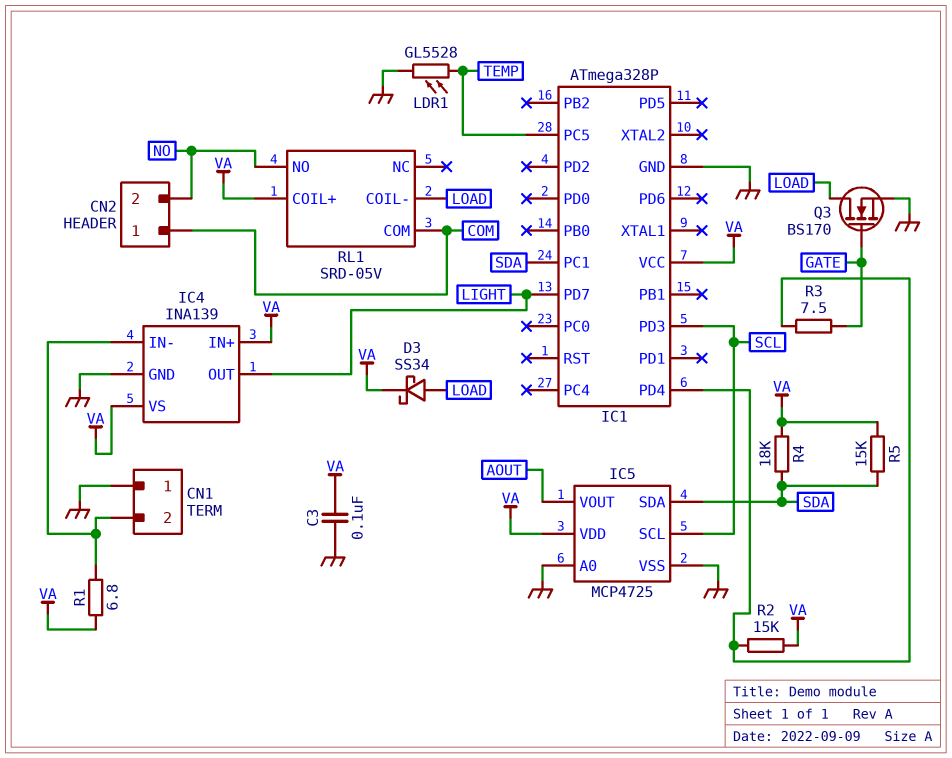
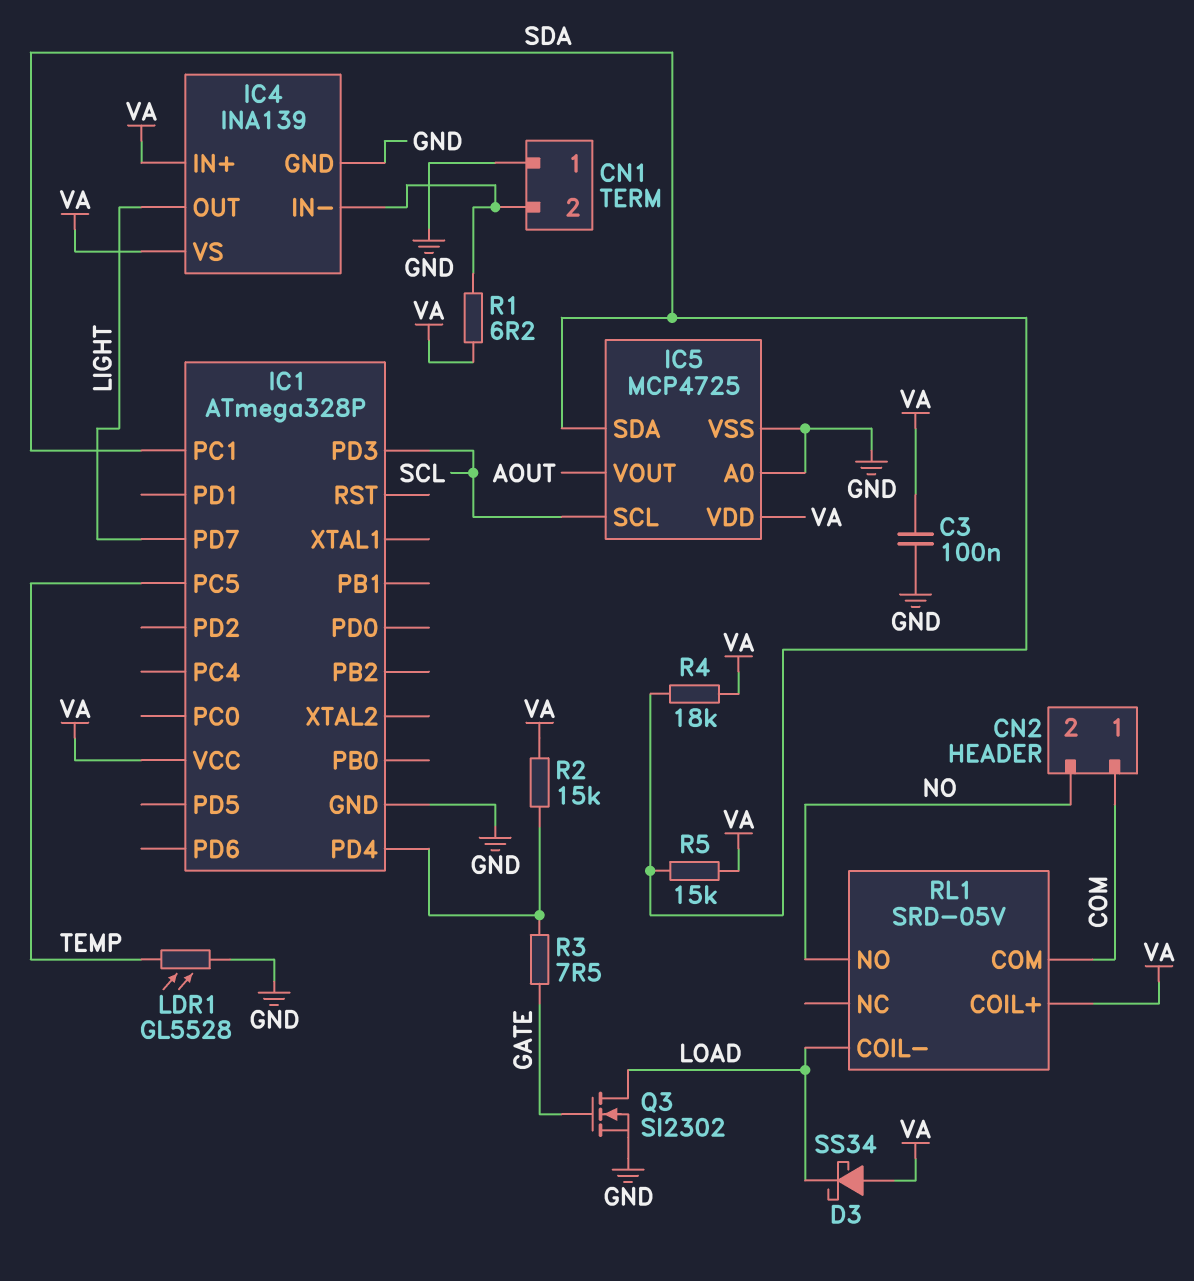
D3: schottky SS34 (A LOAD, K VA) -> schottky SS34 (A VA, K LOAD)
Q3: NMOS BS170 (G GATE, D LOAD, S GND) -> NMOS SI2302 (G GATE, D LOAD, S GND)
R1: 6.8 (CN1/2, VA) -> 6.2 (CN1/2, VA)

